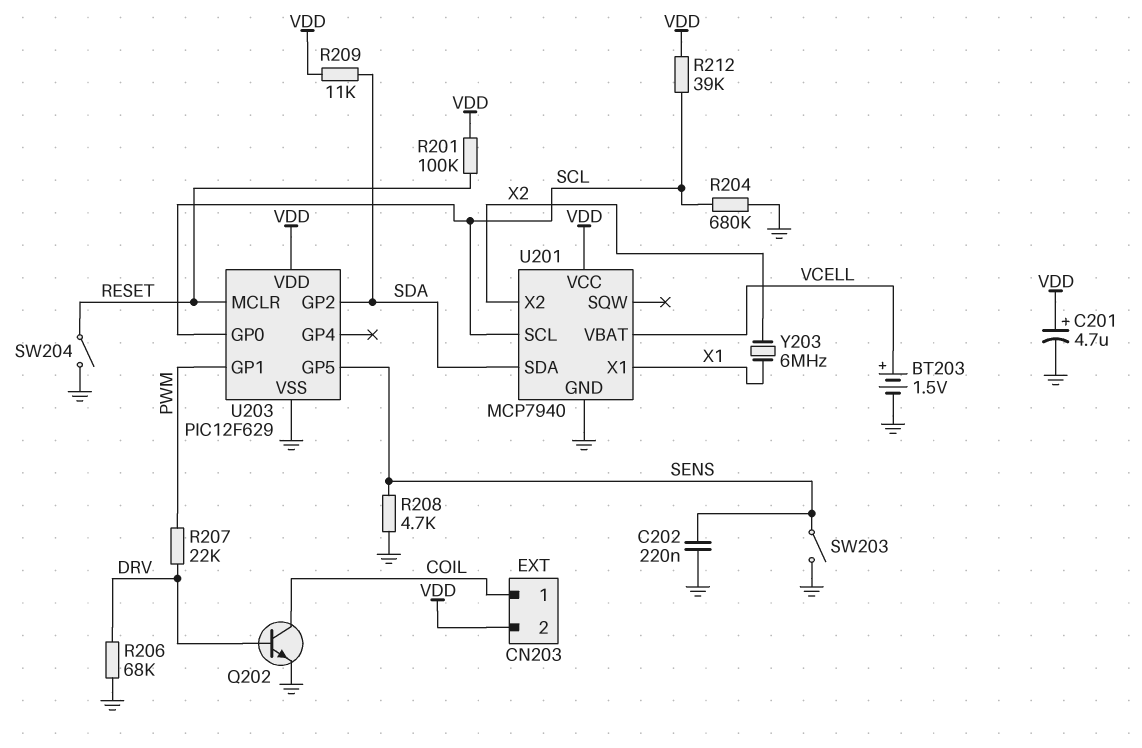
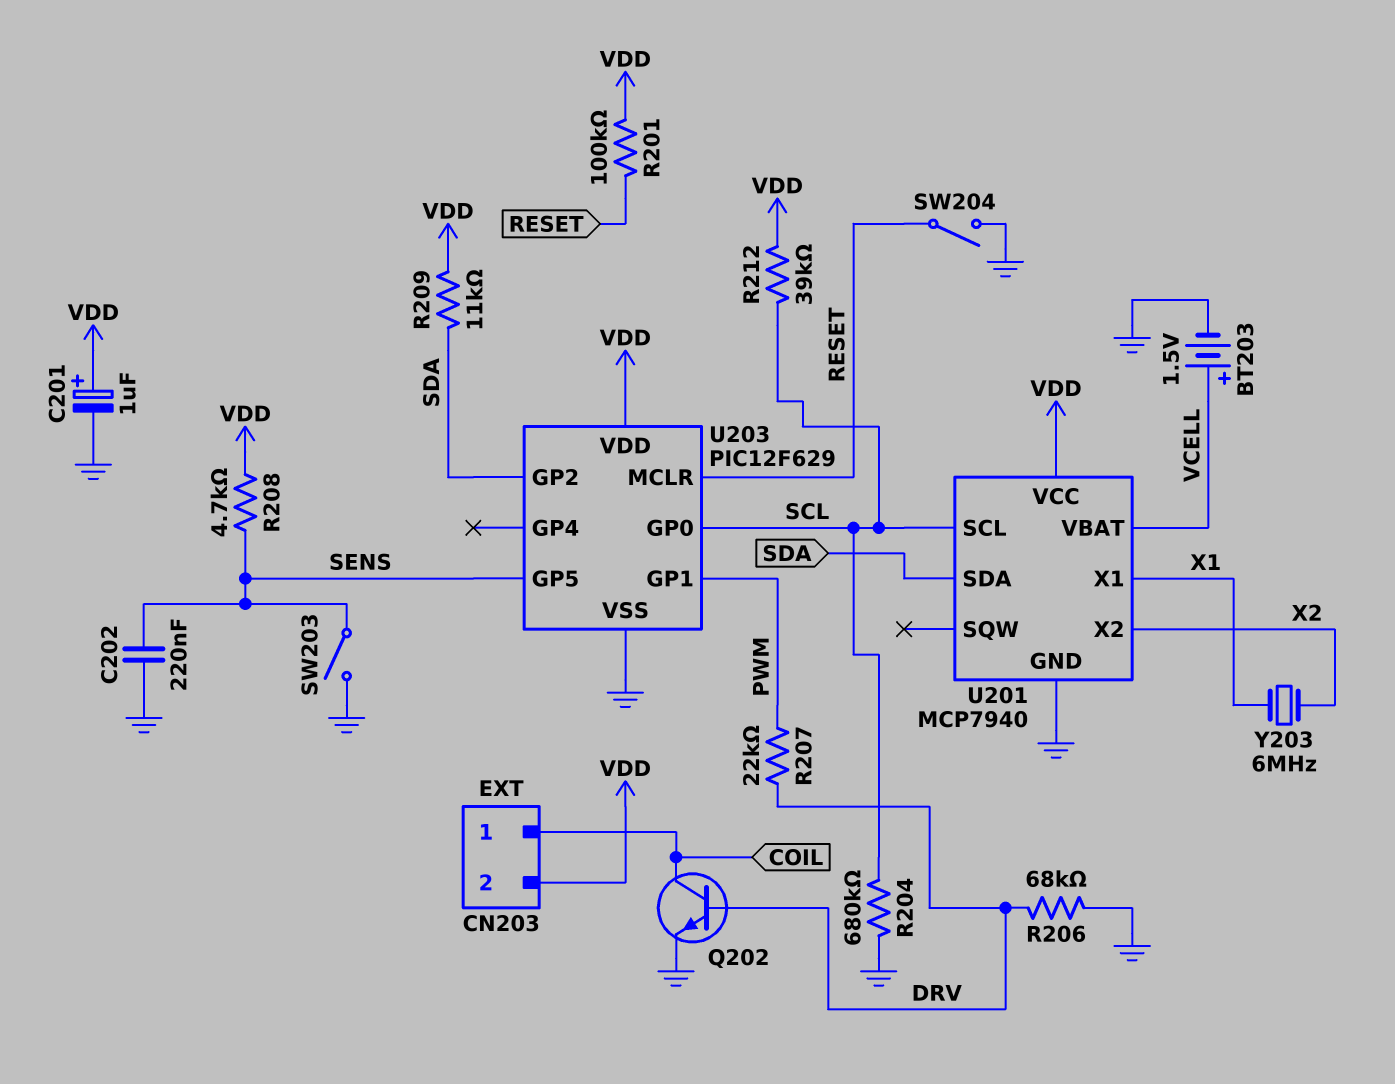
C201: 4.7uF (plus VDD, minus GND) -> 1uF (plus VDD, minus GND)
R208: 4.7k (GND, SENS) -> 4.7k (SENS, VDD)

